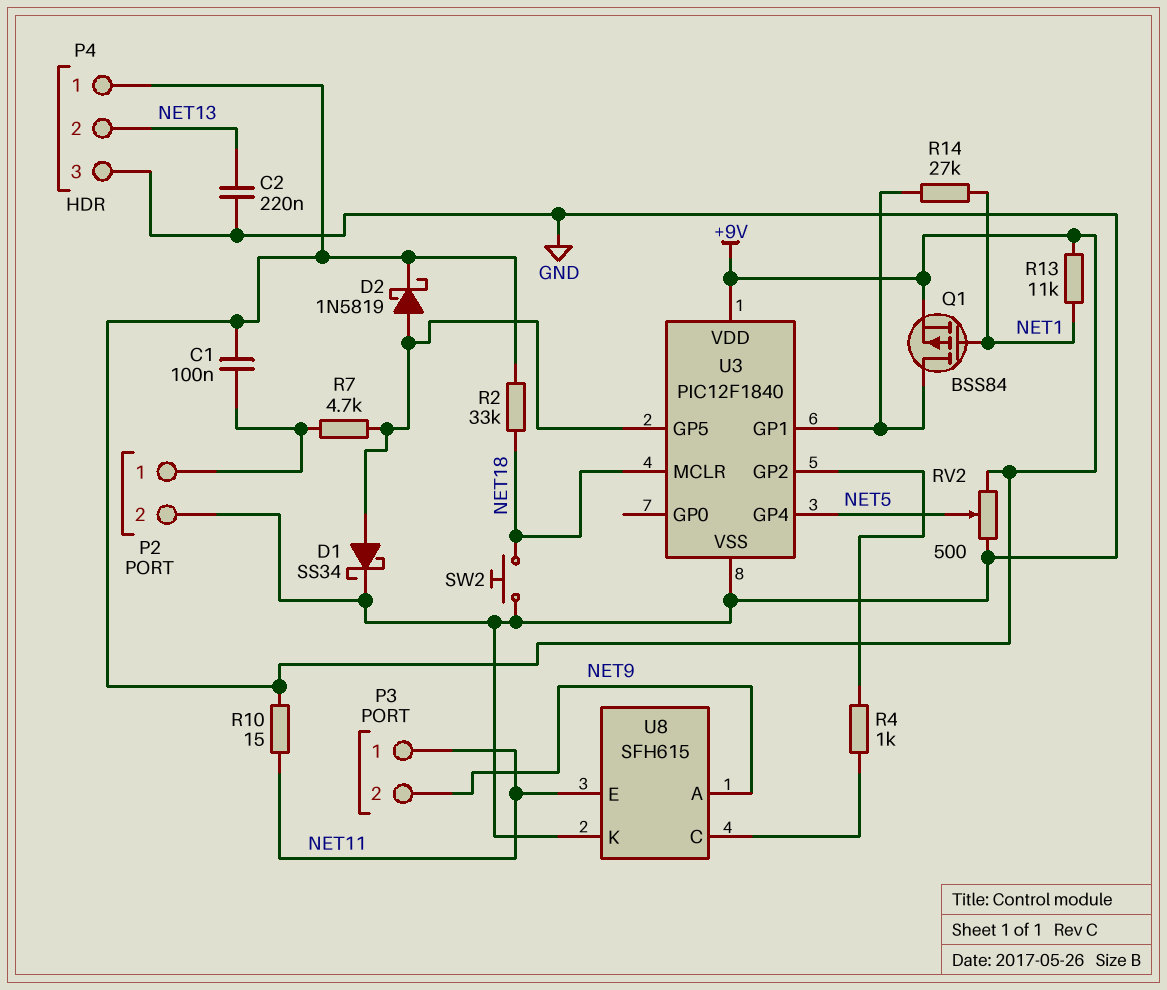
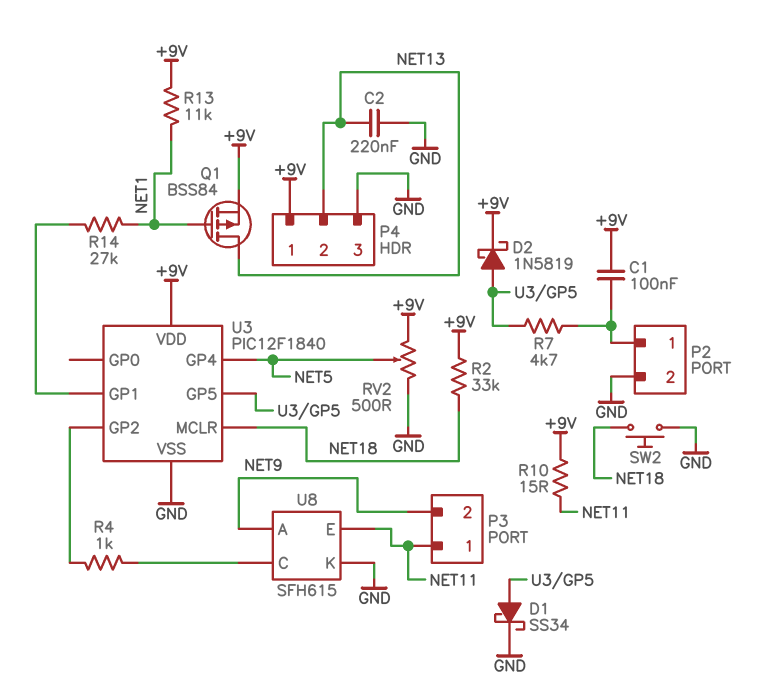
Q1: PMOS BSS84 (G NET1, D U3/GP1, S +9V) -> PMOS BSS84 (G NET1, D NET13, S +9V)

